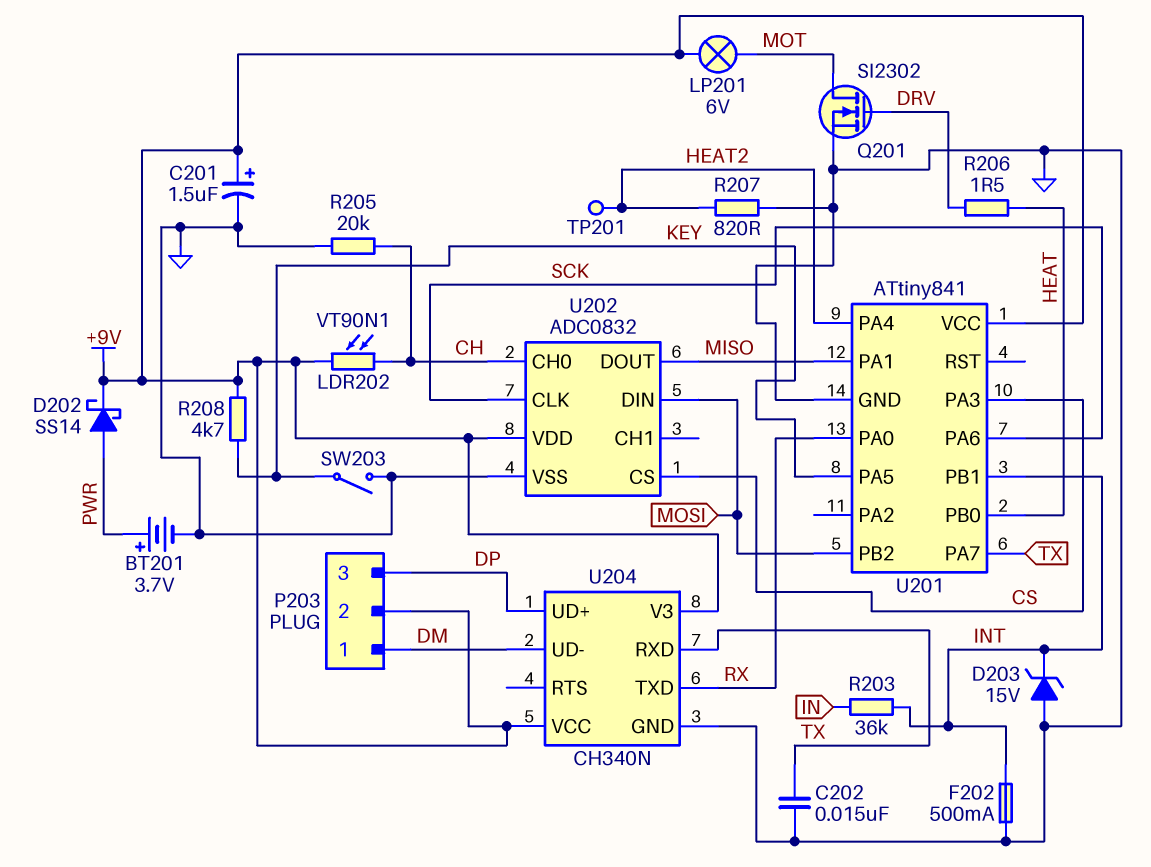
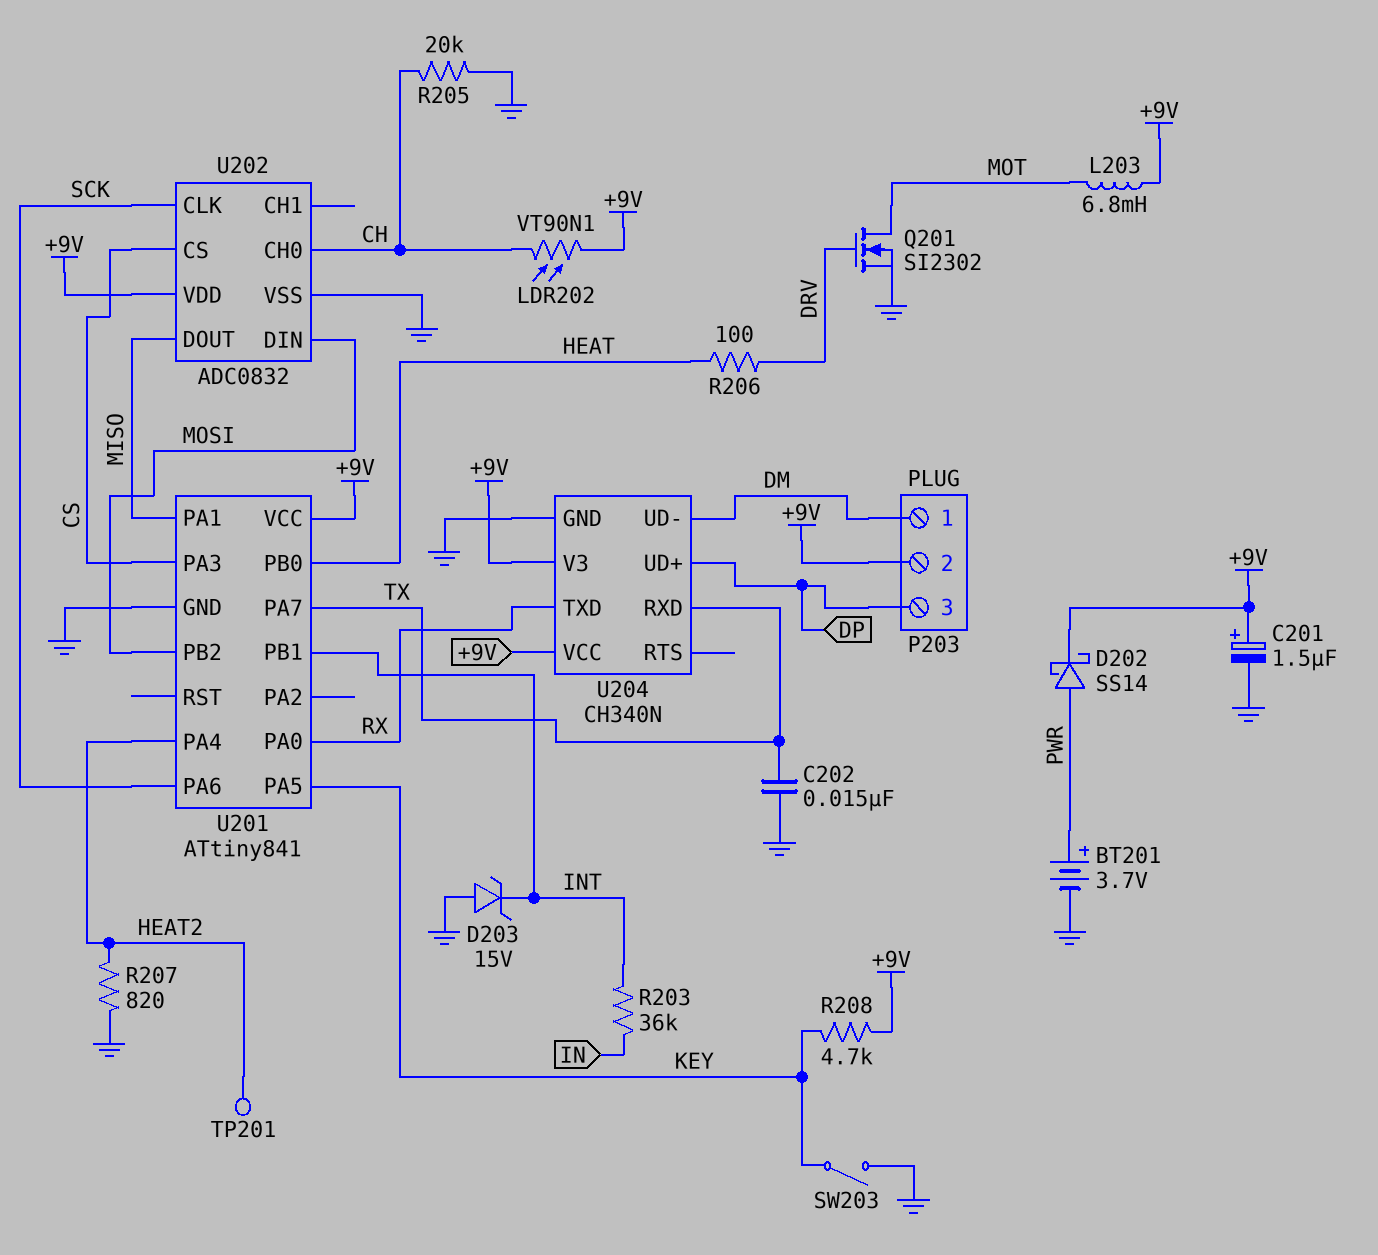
F202: 500mA (GND, INT) -> none
L203: none -> 6.8mH (+9V, MOT)
LP201: lamp 6V (+9V, MOT) -> none
R206: 1.5 (DRV, HEAT) -> 100 (DRV, HEAT)

